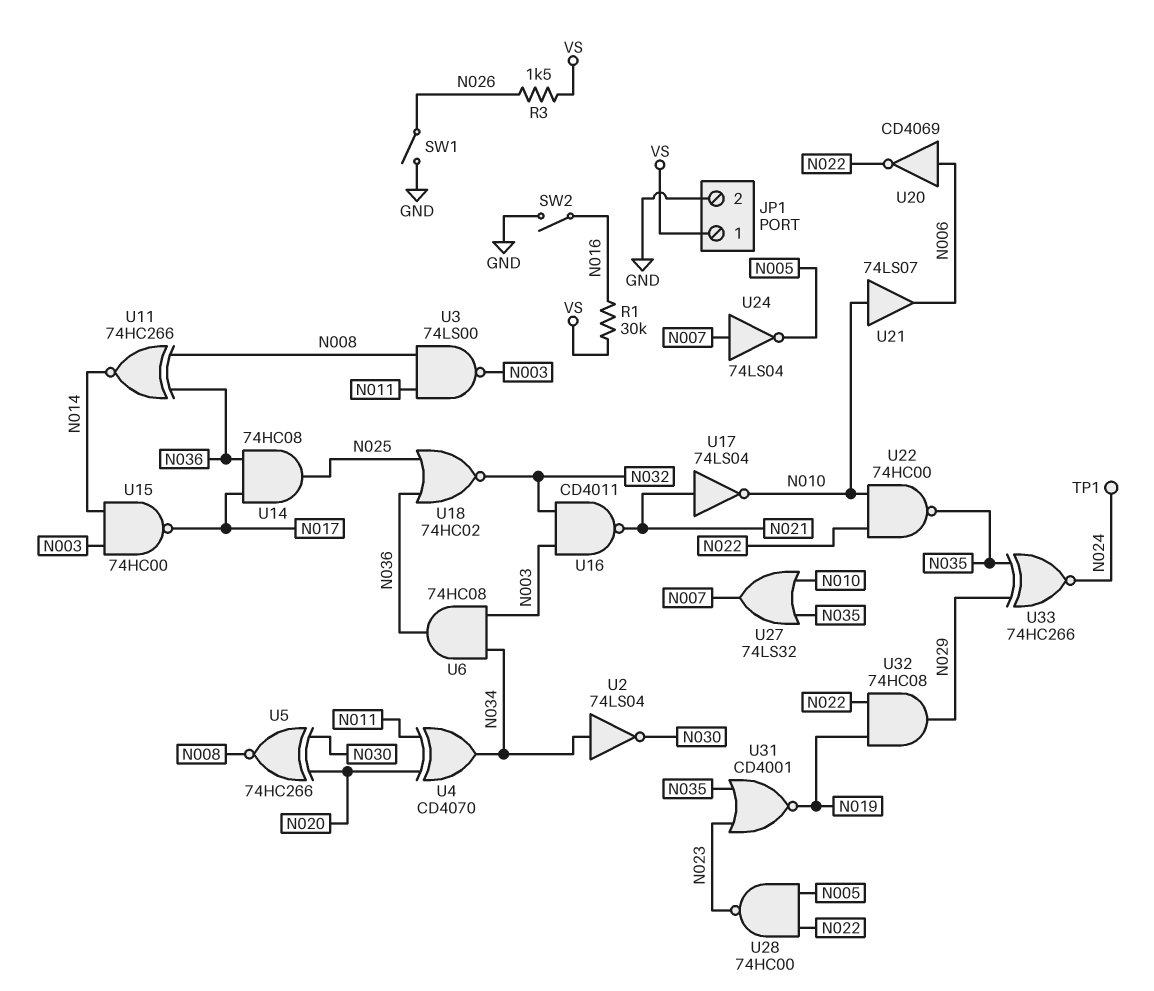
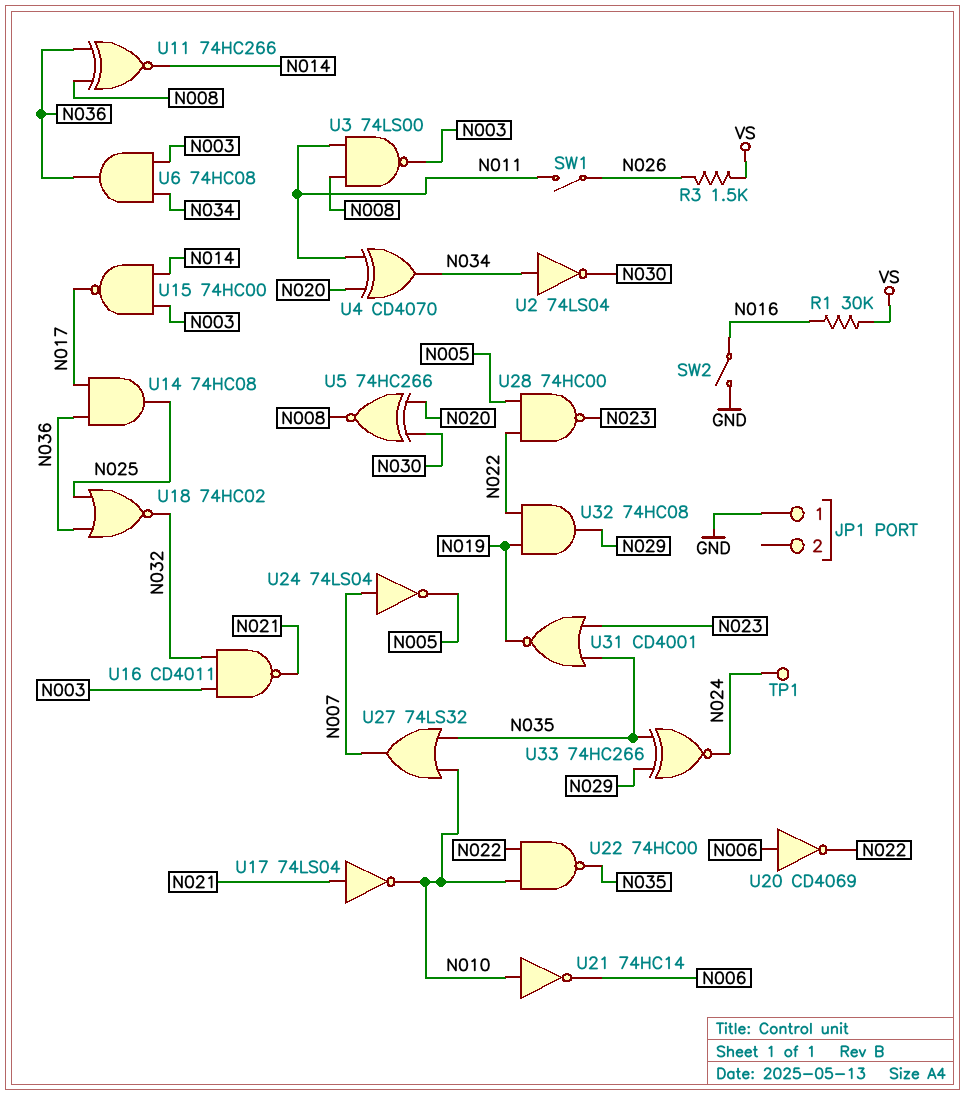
JP1 pin 1: VS -> GND
JP1 pin 2: GND -> none
SW1: switch (GND, N026) -> switch (N011, N026)
U21: buffer 74LS07 (in N010, out N006) -> NOT 74HC14 (in N010, out N006)

